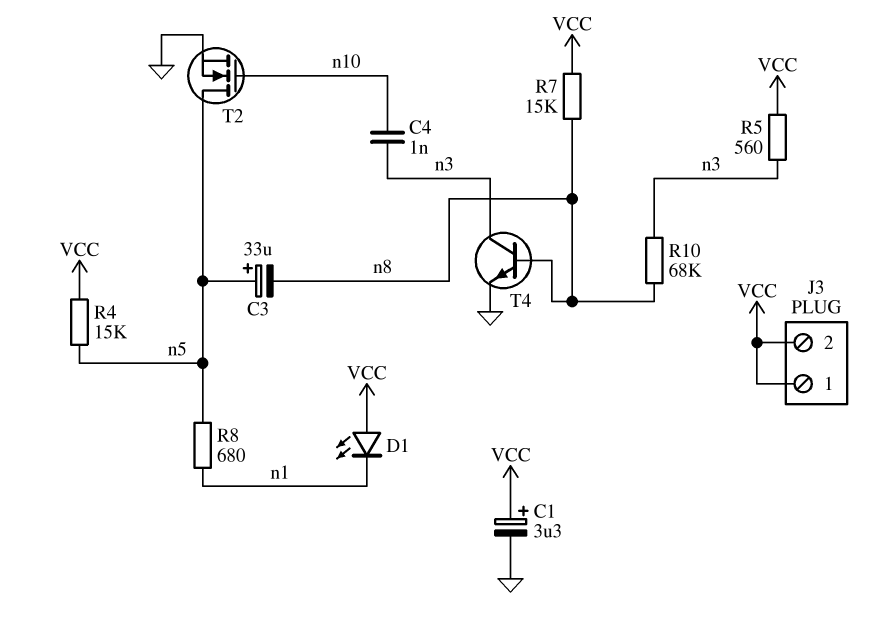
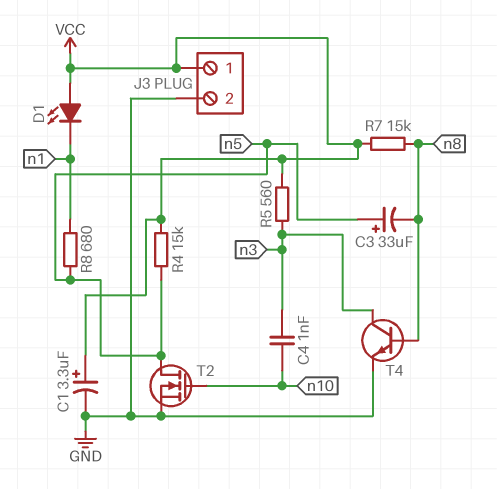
J3 pin 2: VCC -> GND
R10: 68k (n3, n8) -> none

